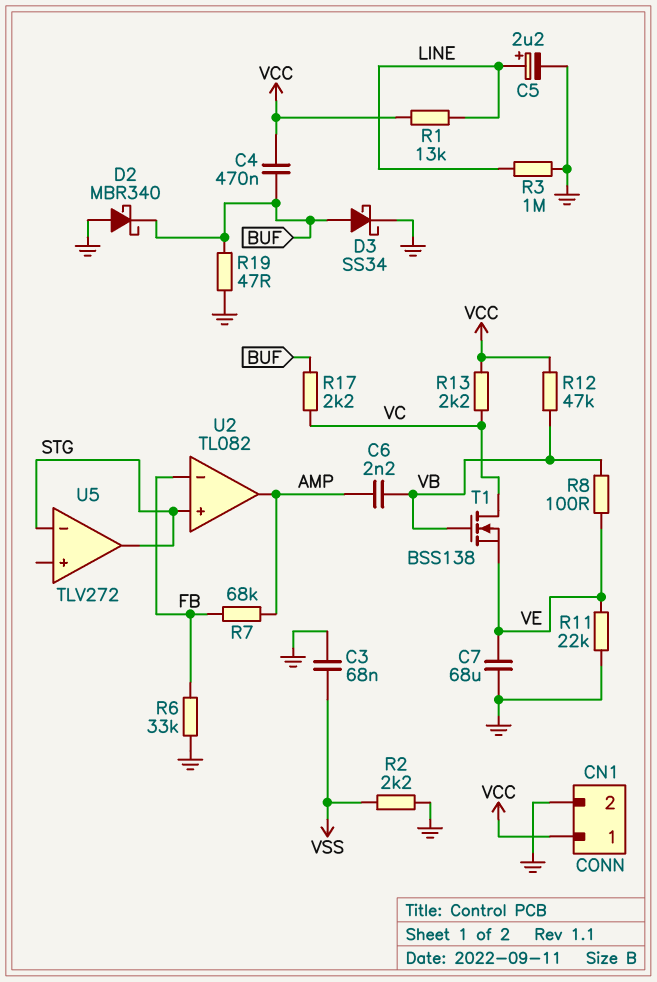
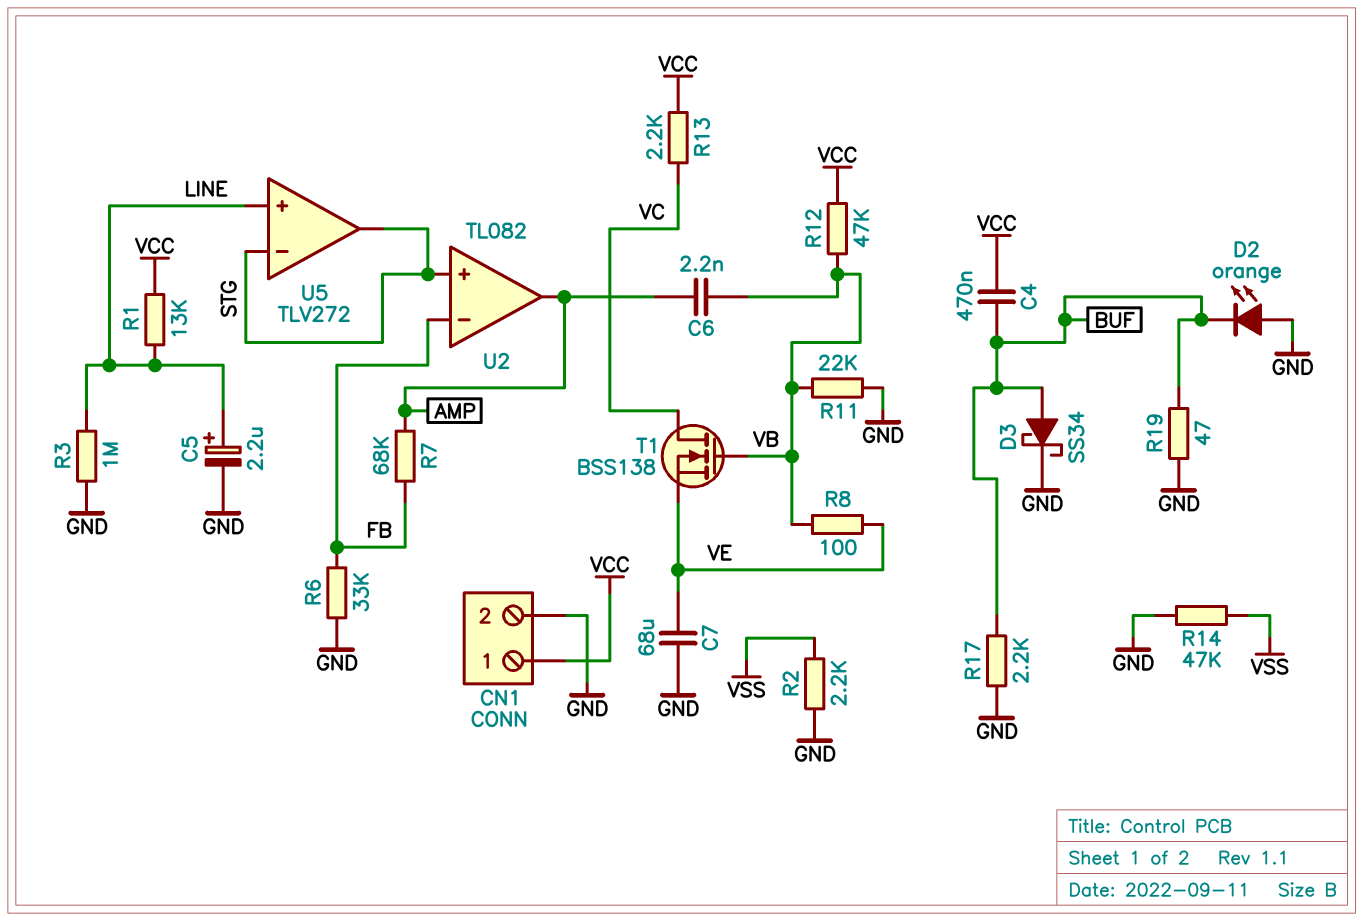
C3: 68nF (GND, VSS) -> none
D2: schottky MBR340 (A GND, K BUF) -> LED orange (A GND, K BUF)
R11: 22k (GND, VE) -> 22k (GND, VB)
R14: none -> 47k (GND, VSS)
R17: 2.2k (BUF, VC) -> 2.2k (BUF, GND)
U5 pin in+: none -> LINE

